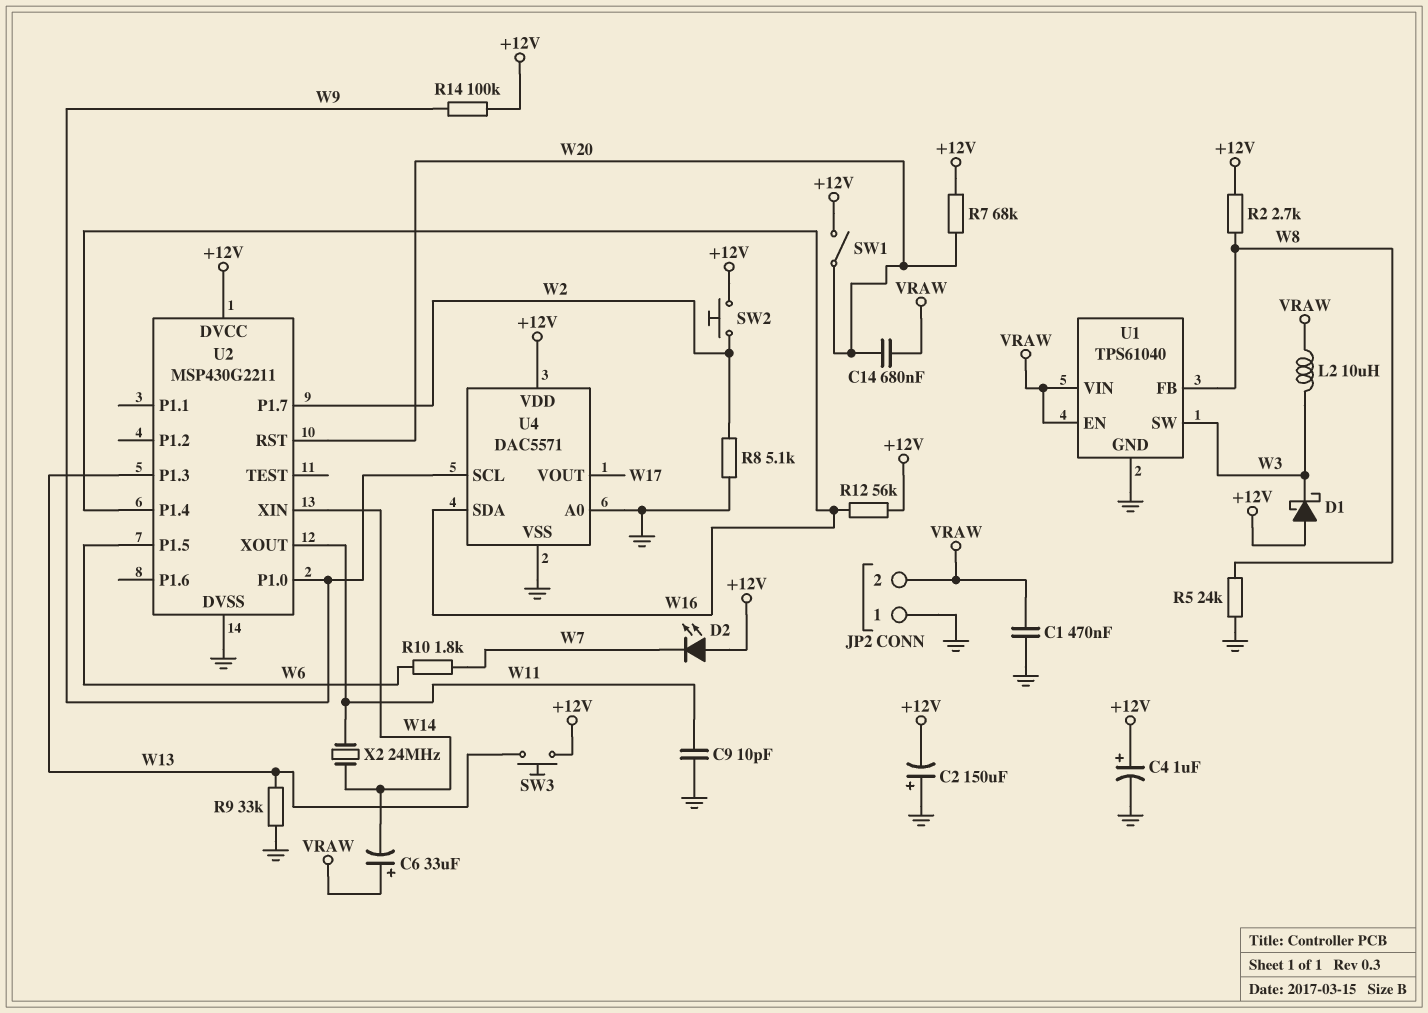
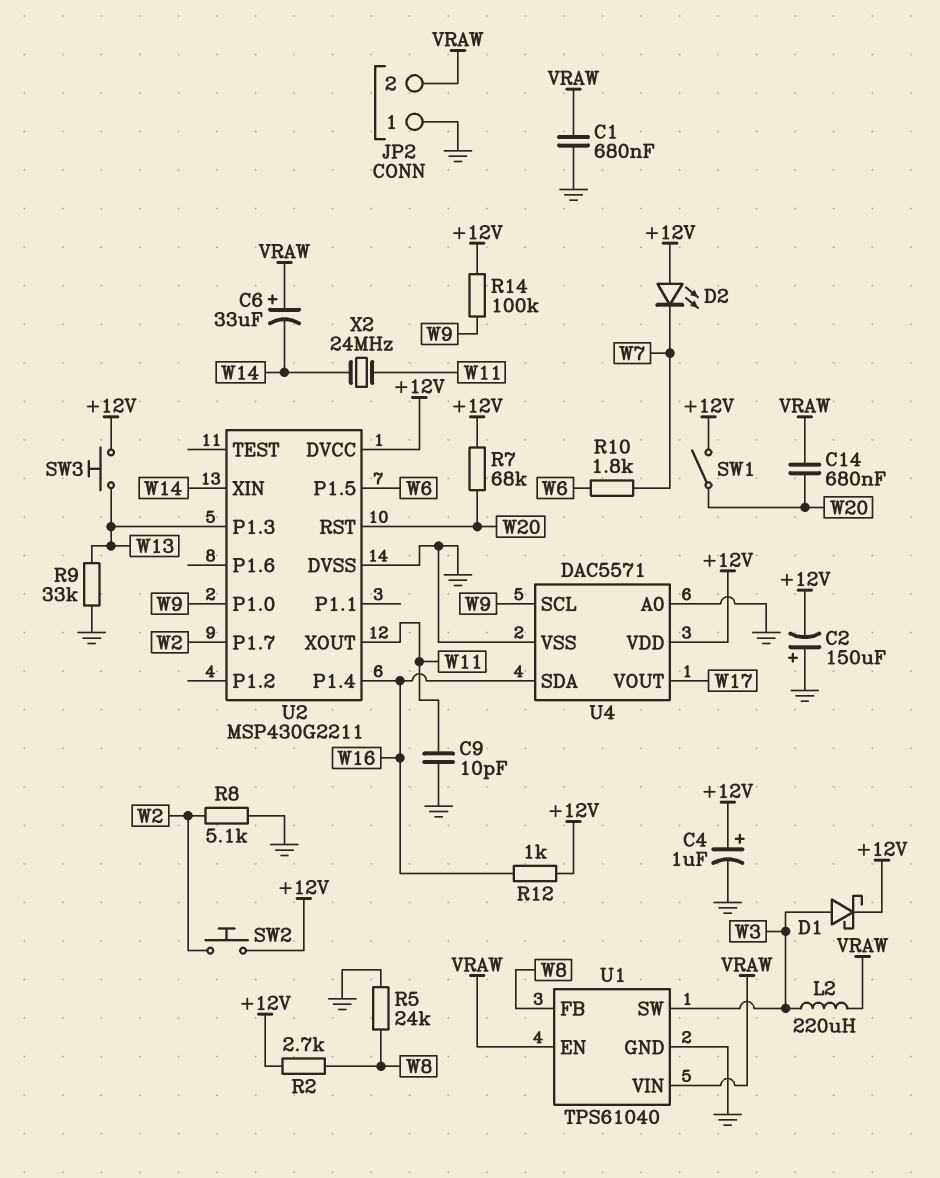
C1: 470nF (GND, VRAW) -> 680nF (GND, VRAW)
D1: schottky (A +12V, K W3) -> schottky (A W3, K +12V)
L2: 10uH (VRAW, W3) -> 220uH (VRAW, W3)
R12: 56k (+12V, W16) -> 1k (+12V, W16)

